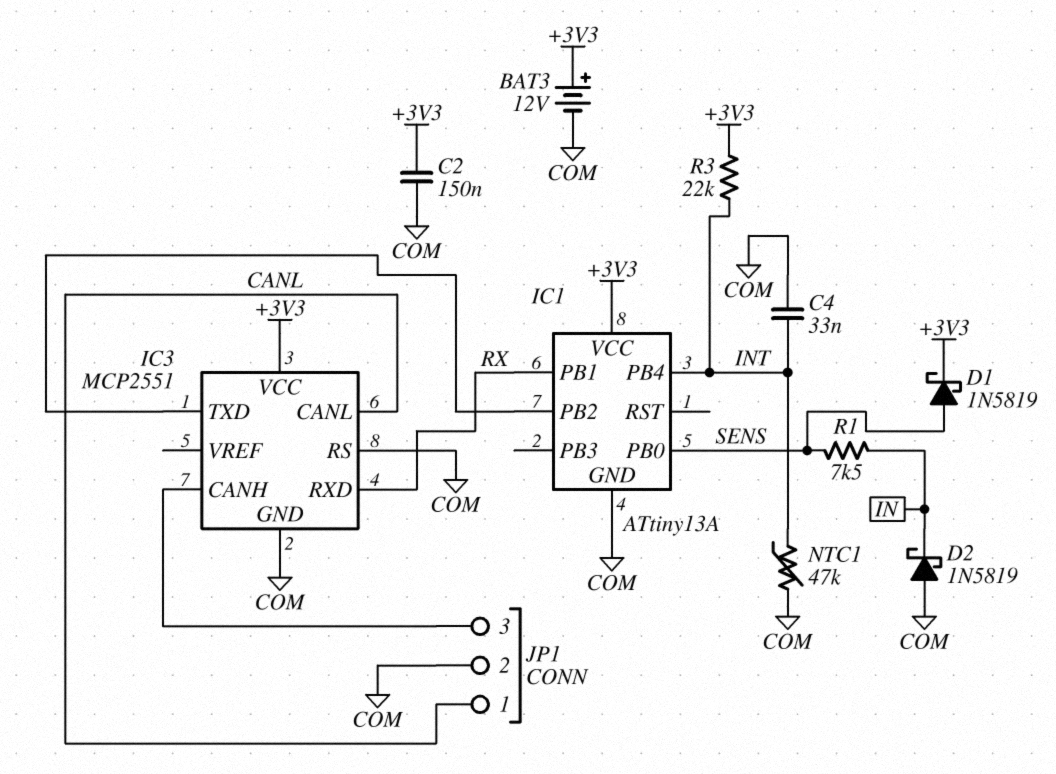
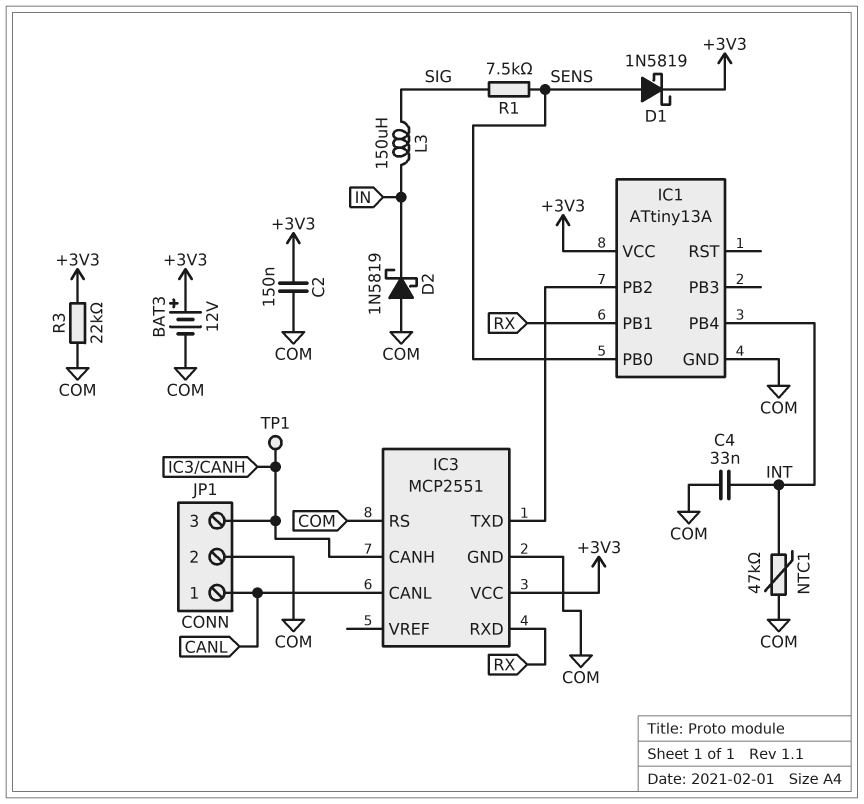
L3: none -> 150uH (IN, SIG)
R1: 7.5k (IN, SENS) -> 7.5k (SENS, SIG)
R3: 22k (+3V3, INT) -> 22k (+3V3, COM)
TP1: none -> test point (IC3/CANH)

